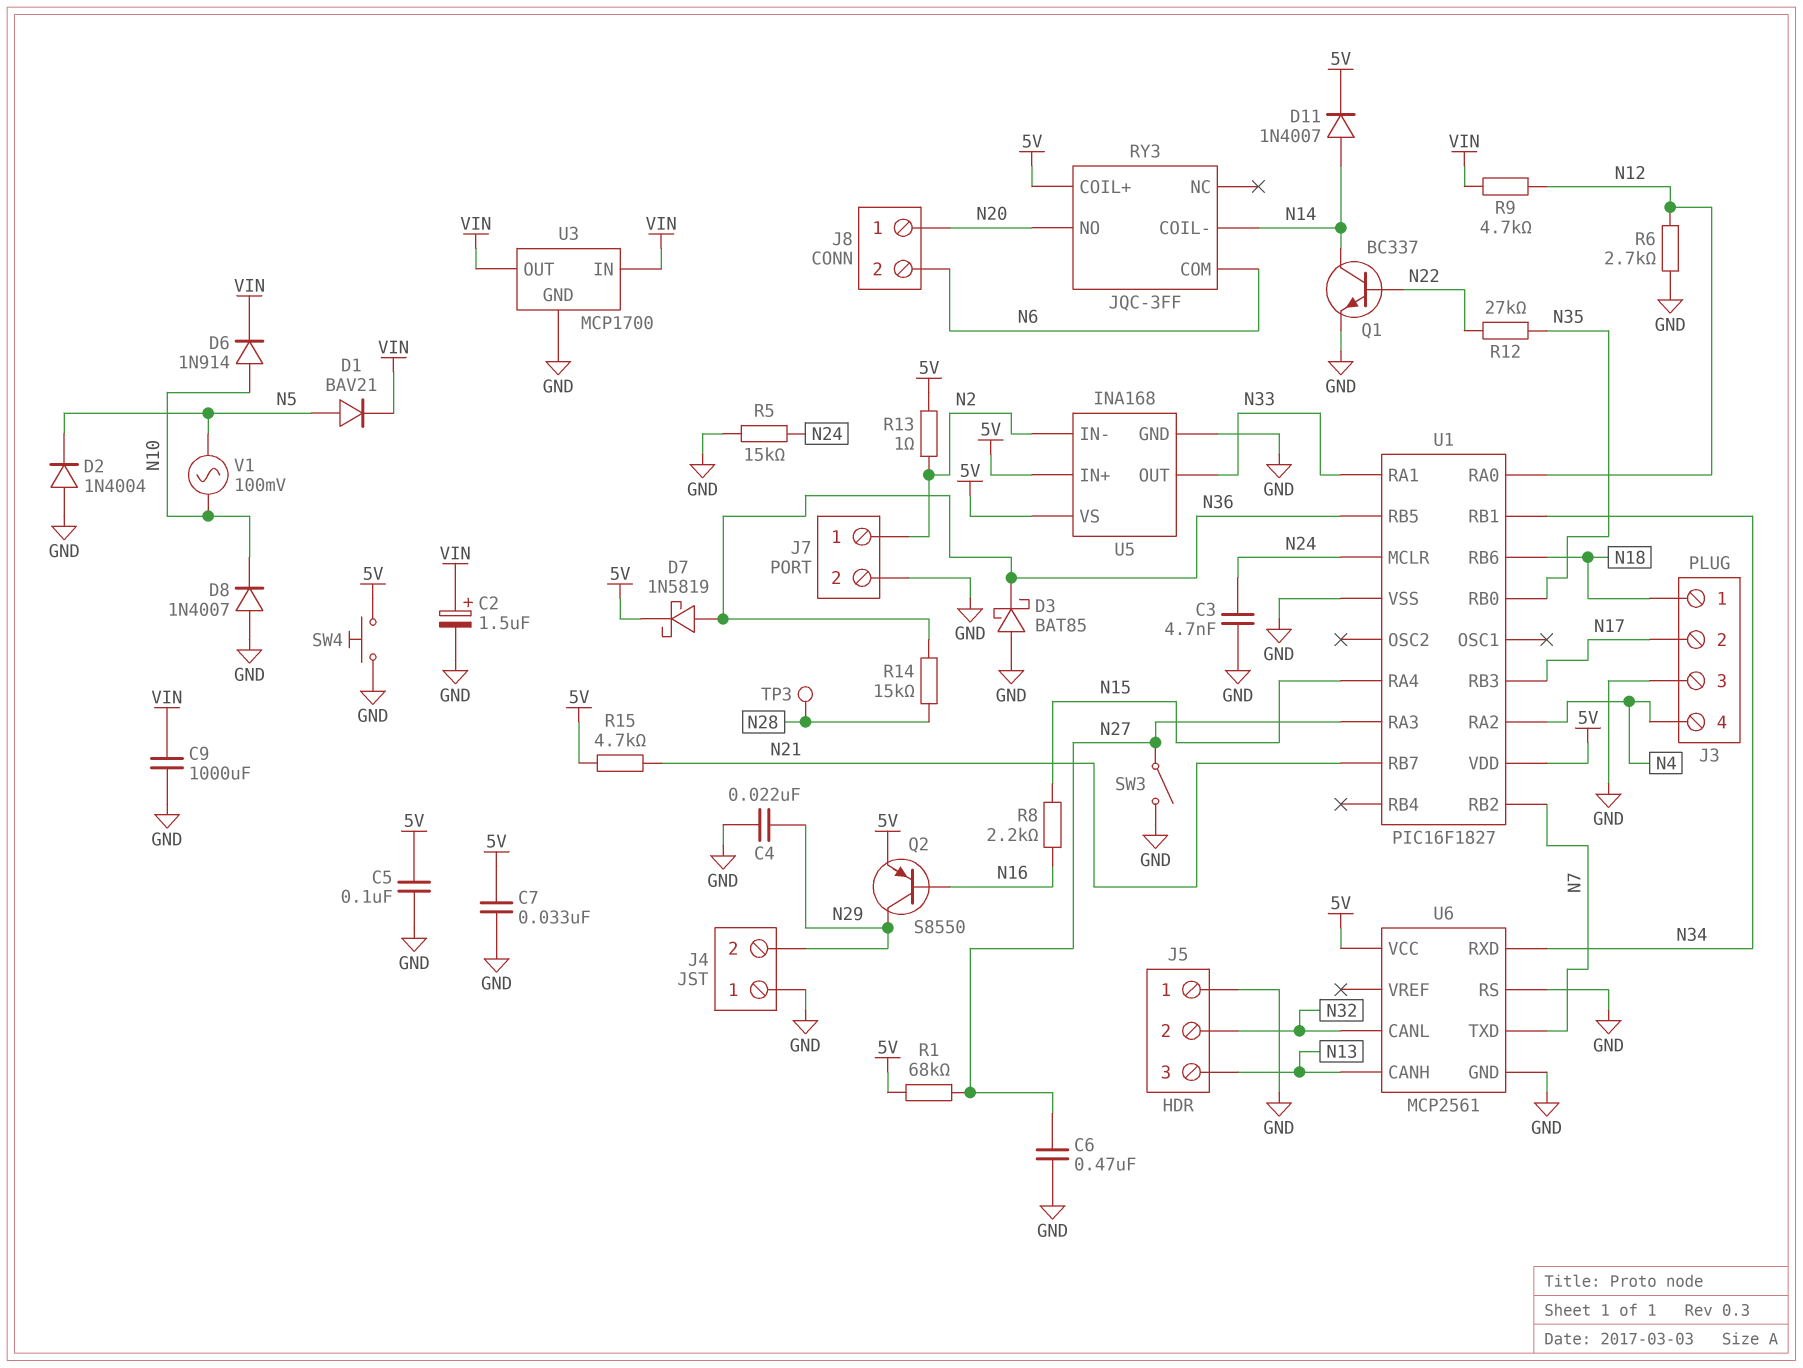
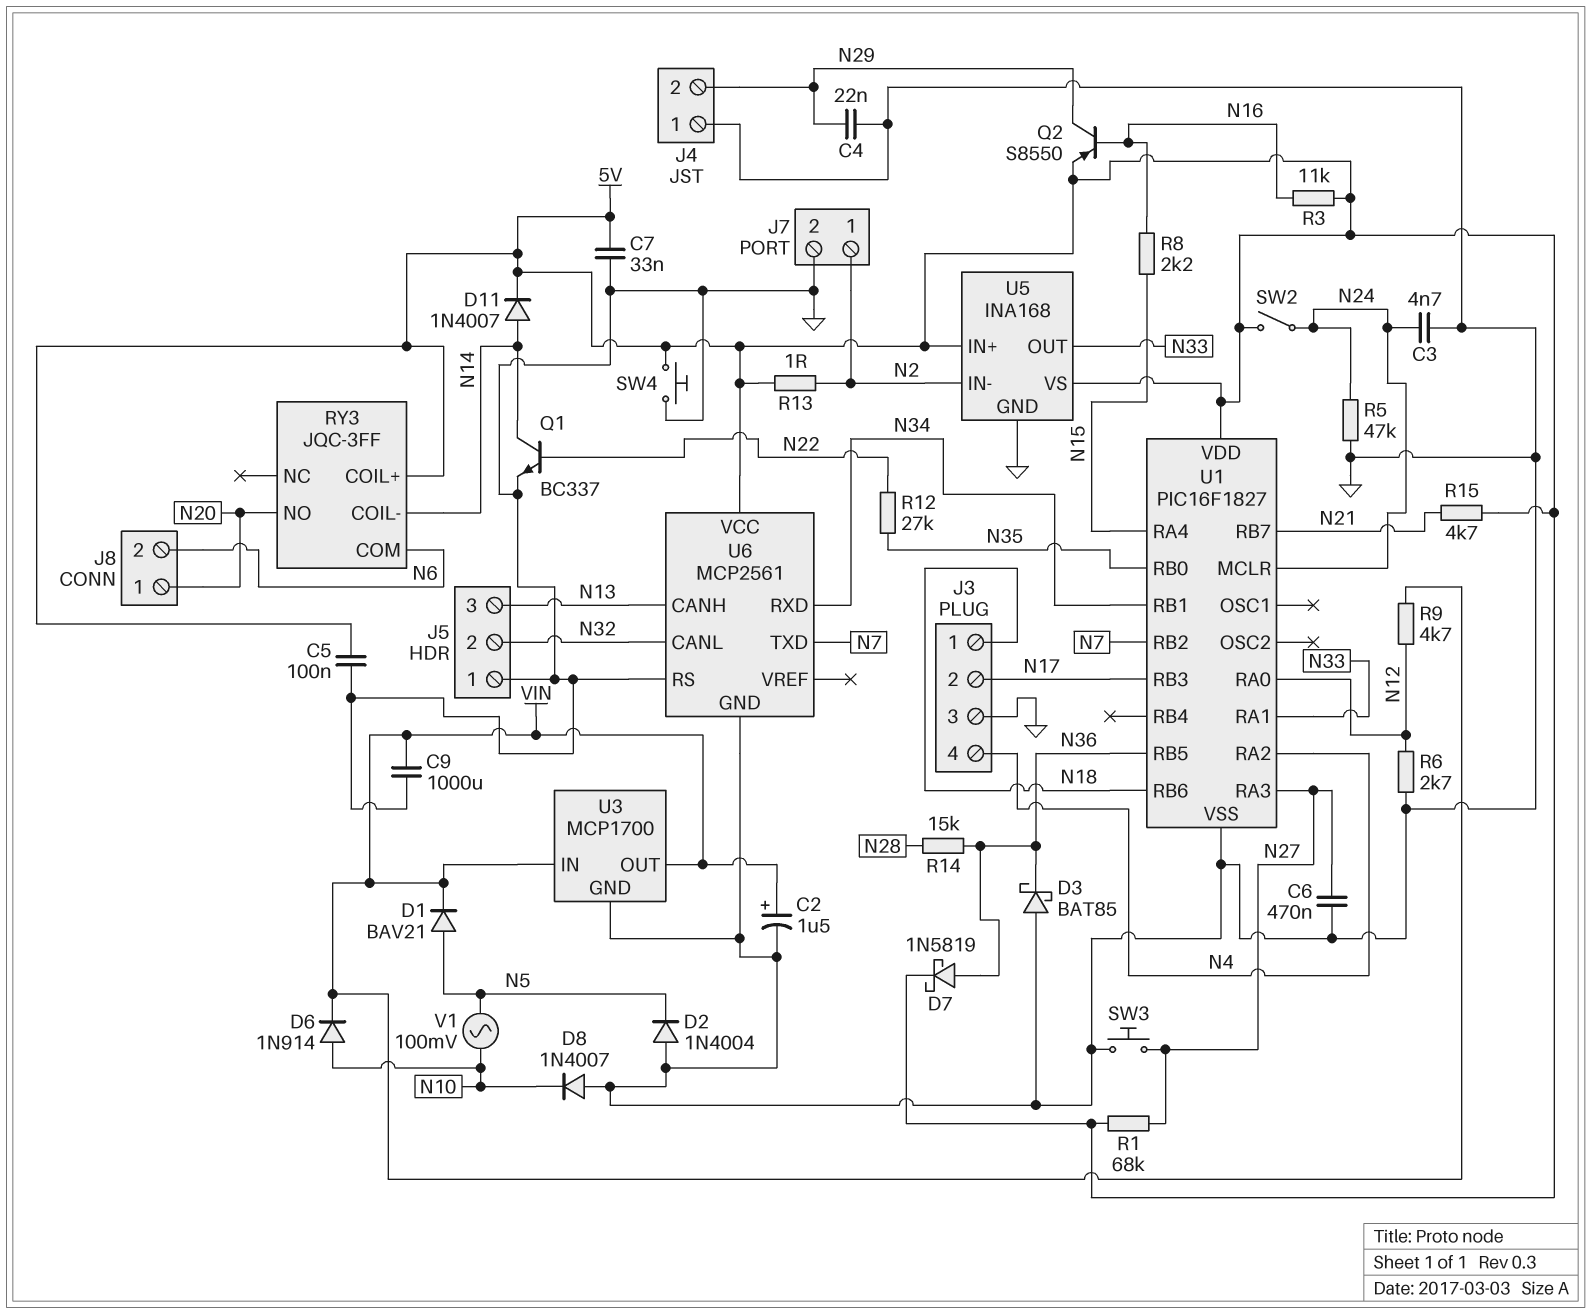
R3: none -> 11k (5V, N16)
R5: 15k (GND, N24) -> 47k (GND, N24)
SW2: none -> switch (5V, N24)
SW3: switch (GND, N27) -> button (GND, N27)
TP3: test point (N28) -> none

